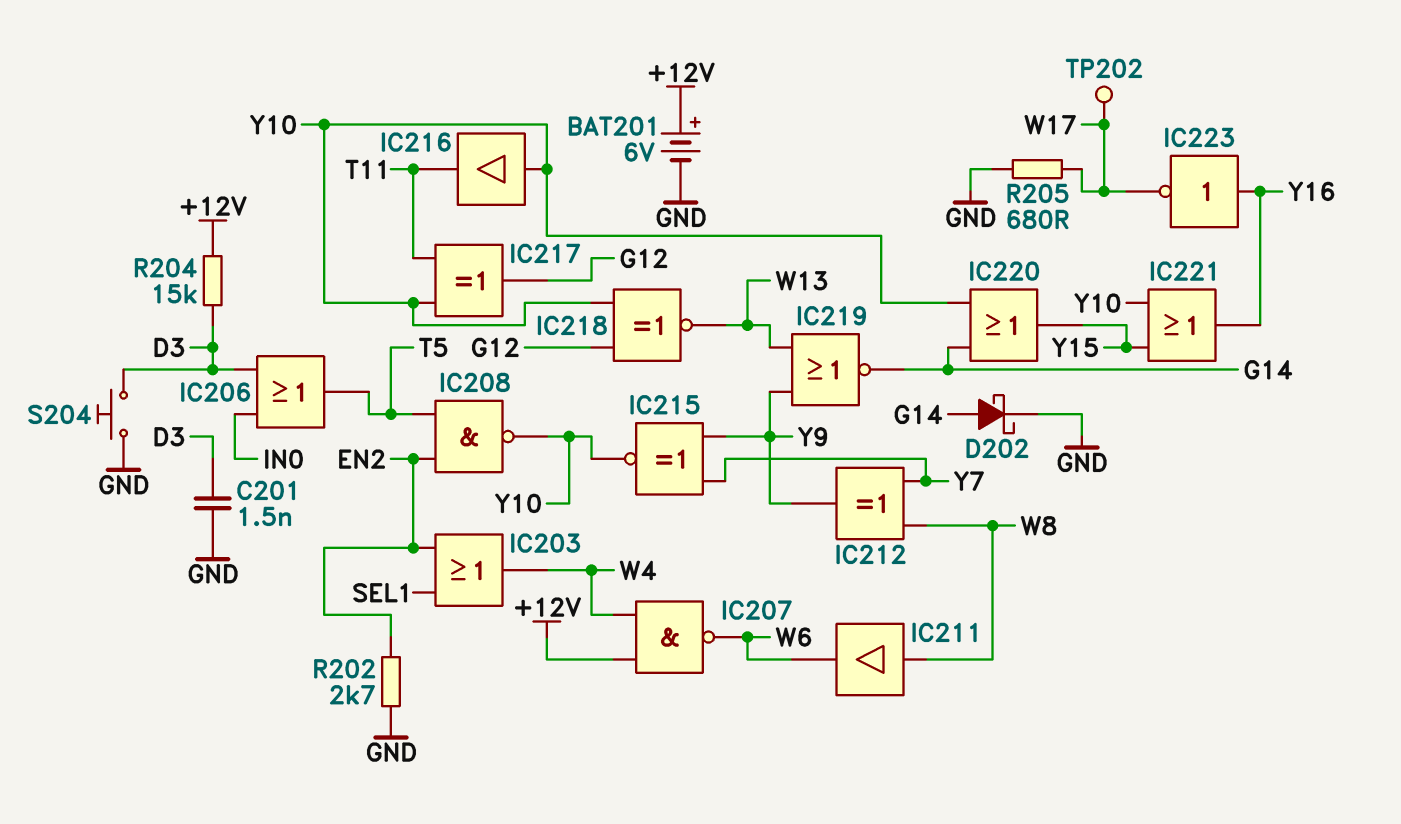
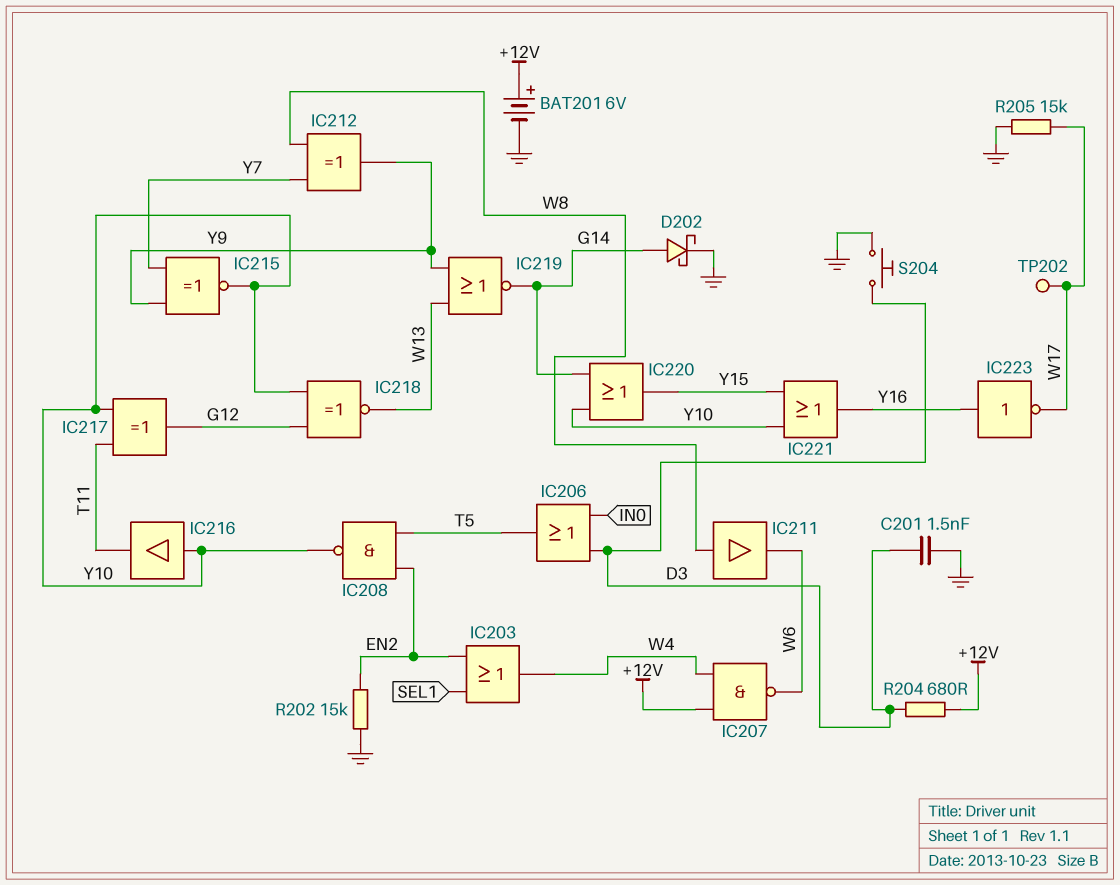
R202: 2.7k (EN2, GND) -> 15k (EN2, GND)
R204: 15k (+12V, D3) -> 680 (+12V, D3)
R205: 680 (GND, W17) -> 15k (GND, W17)

